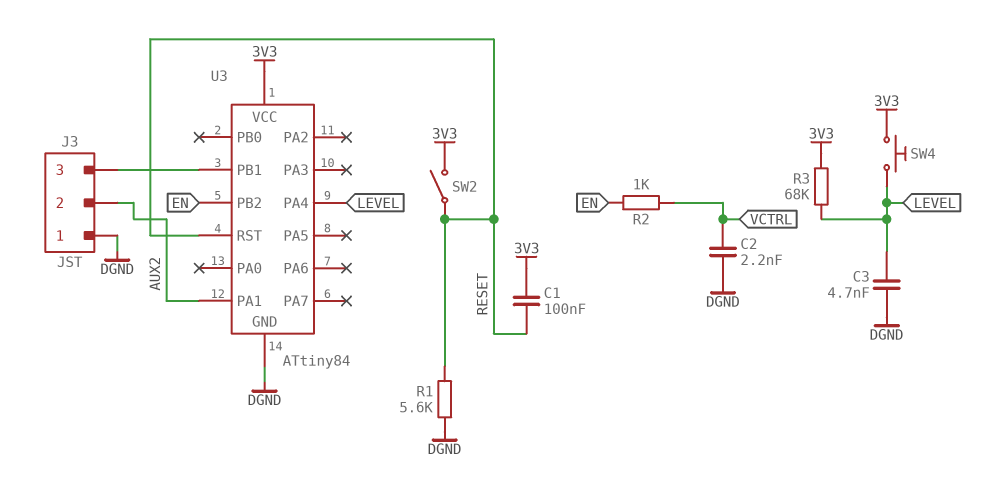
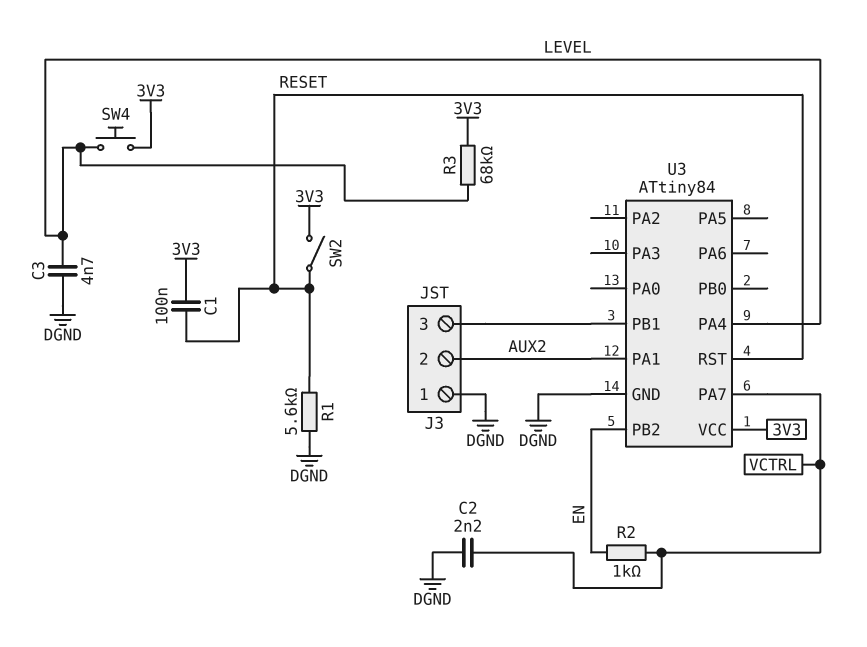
U3 pin PA7: none -> VCTRL

